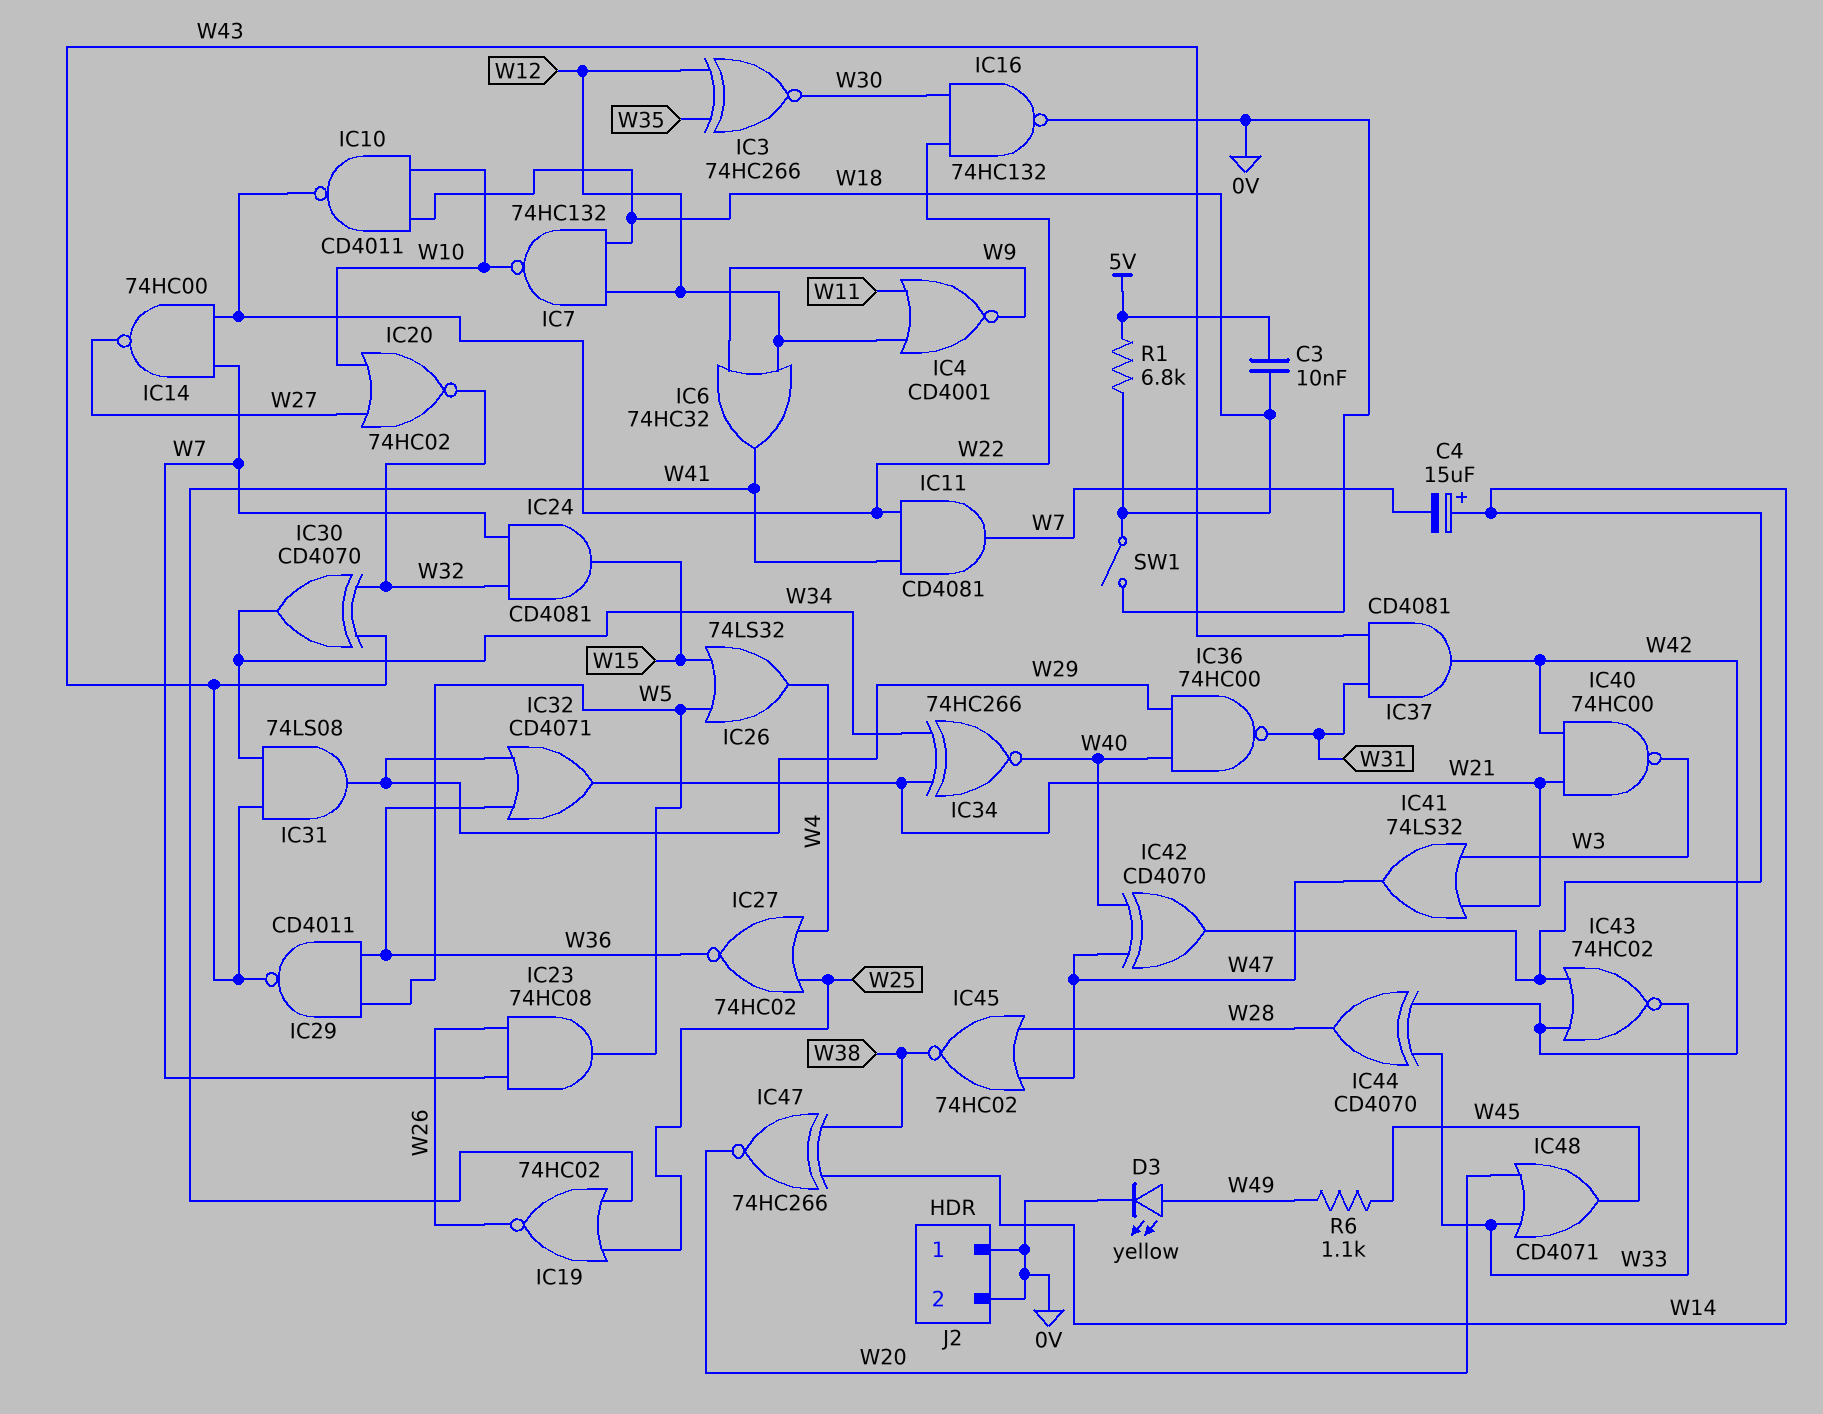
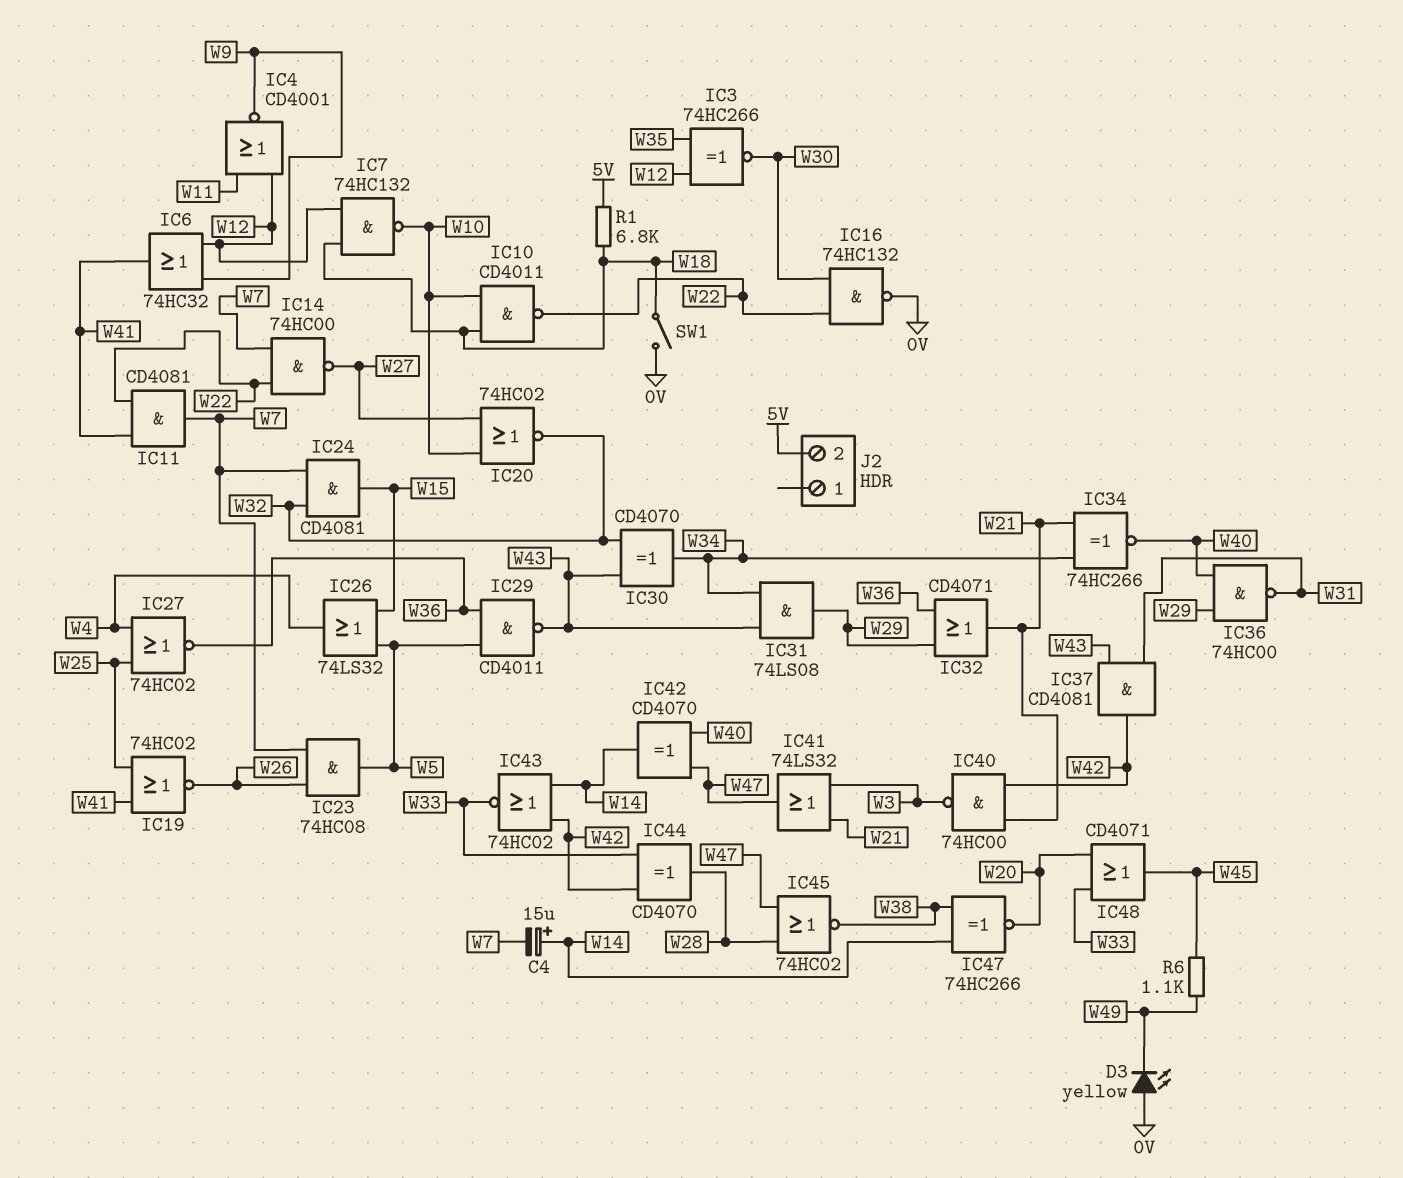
C3: 10nF (5V, W18) -> none
D3: LED yellow (A W49, K 0V) -> LED yellow (A 0V, K W49)
J2 pin 1: 0V -> none
J2 pin 2: 0V -> 5V

